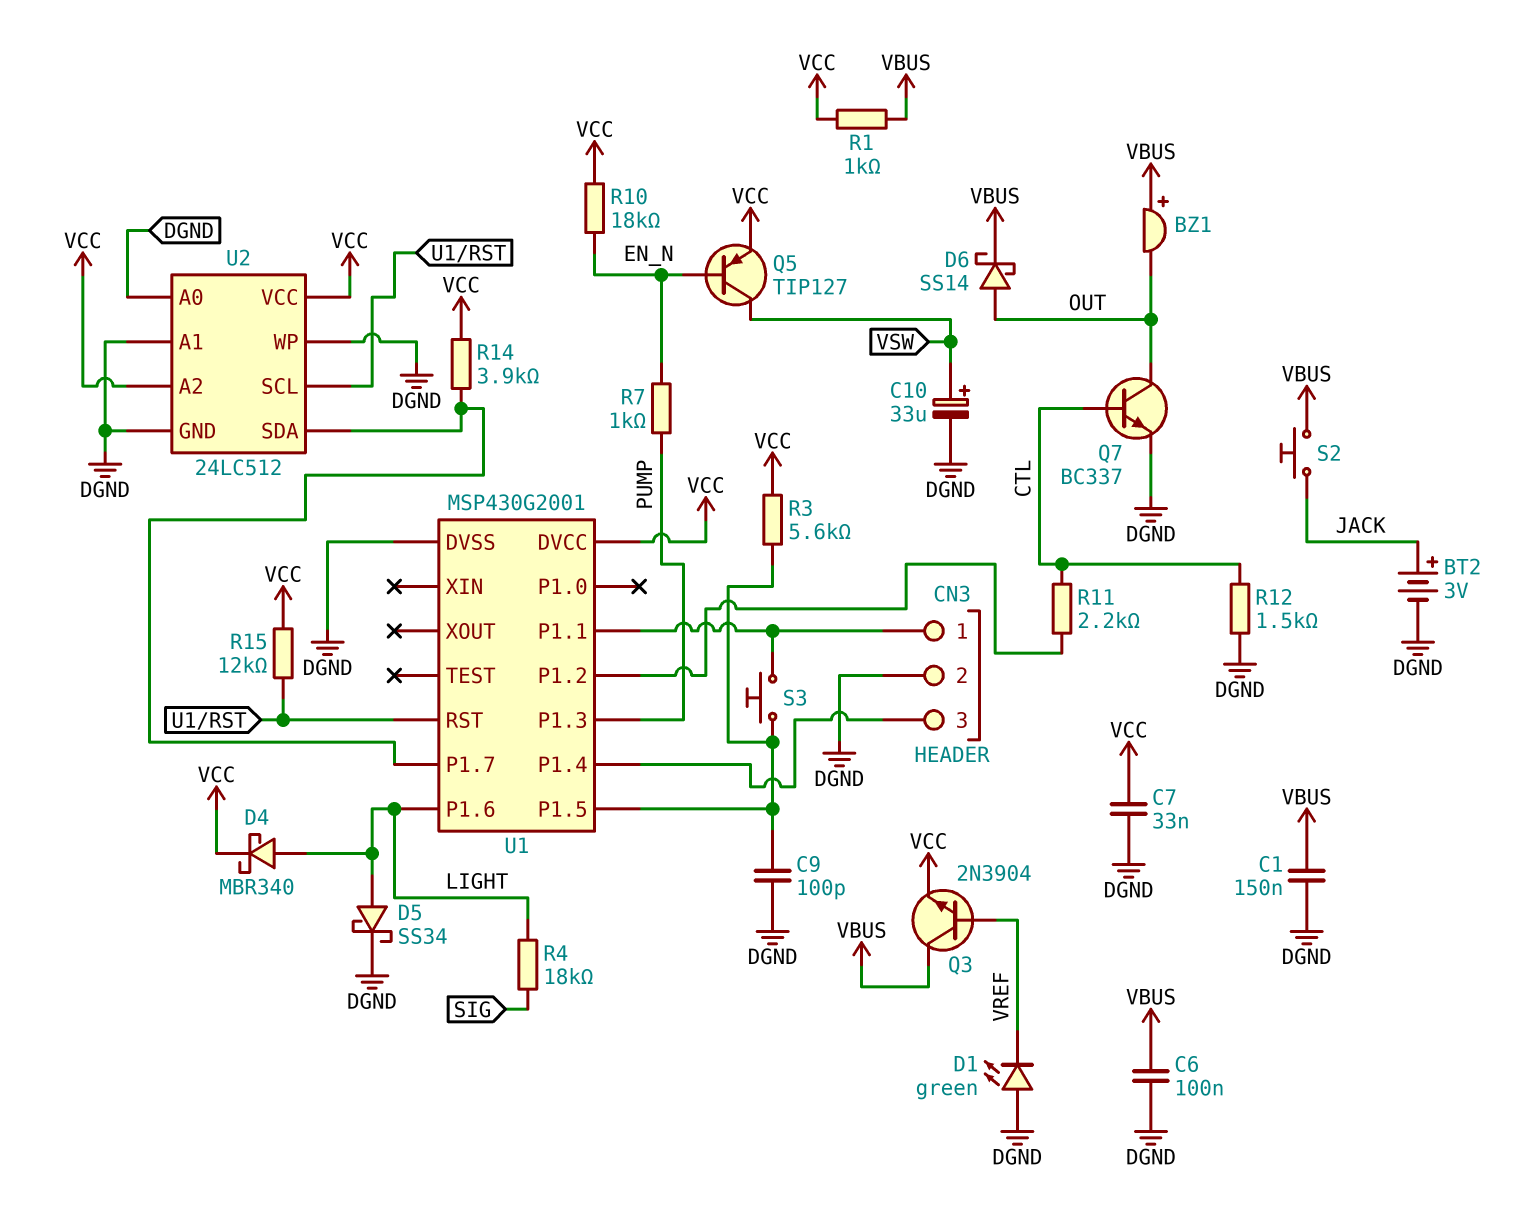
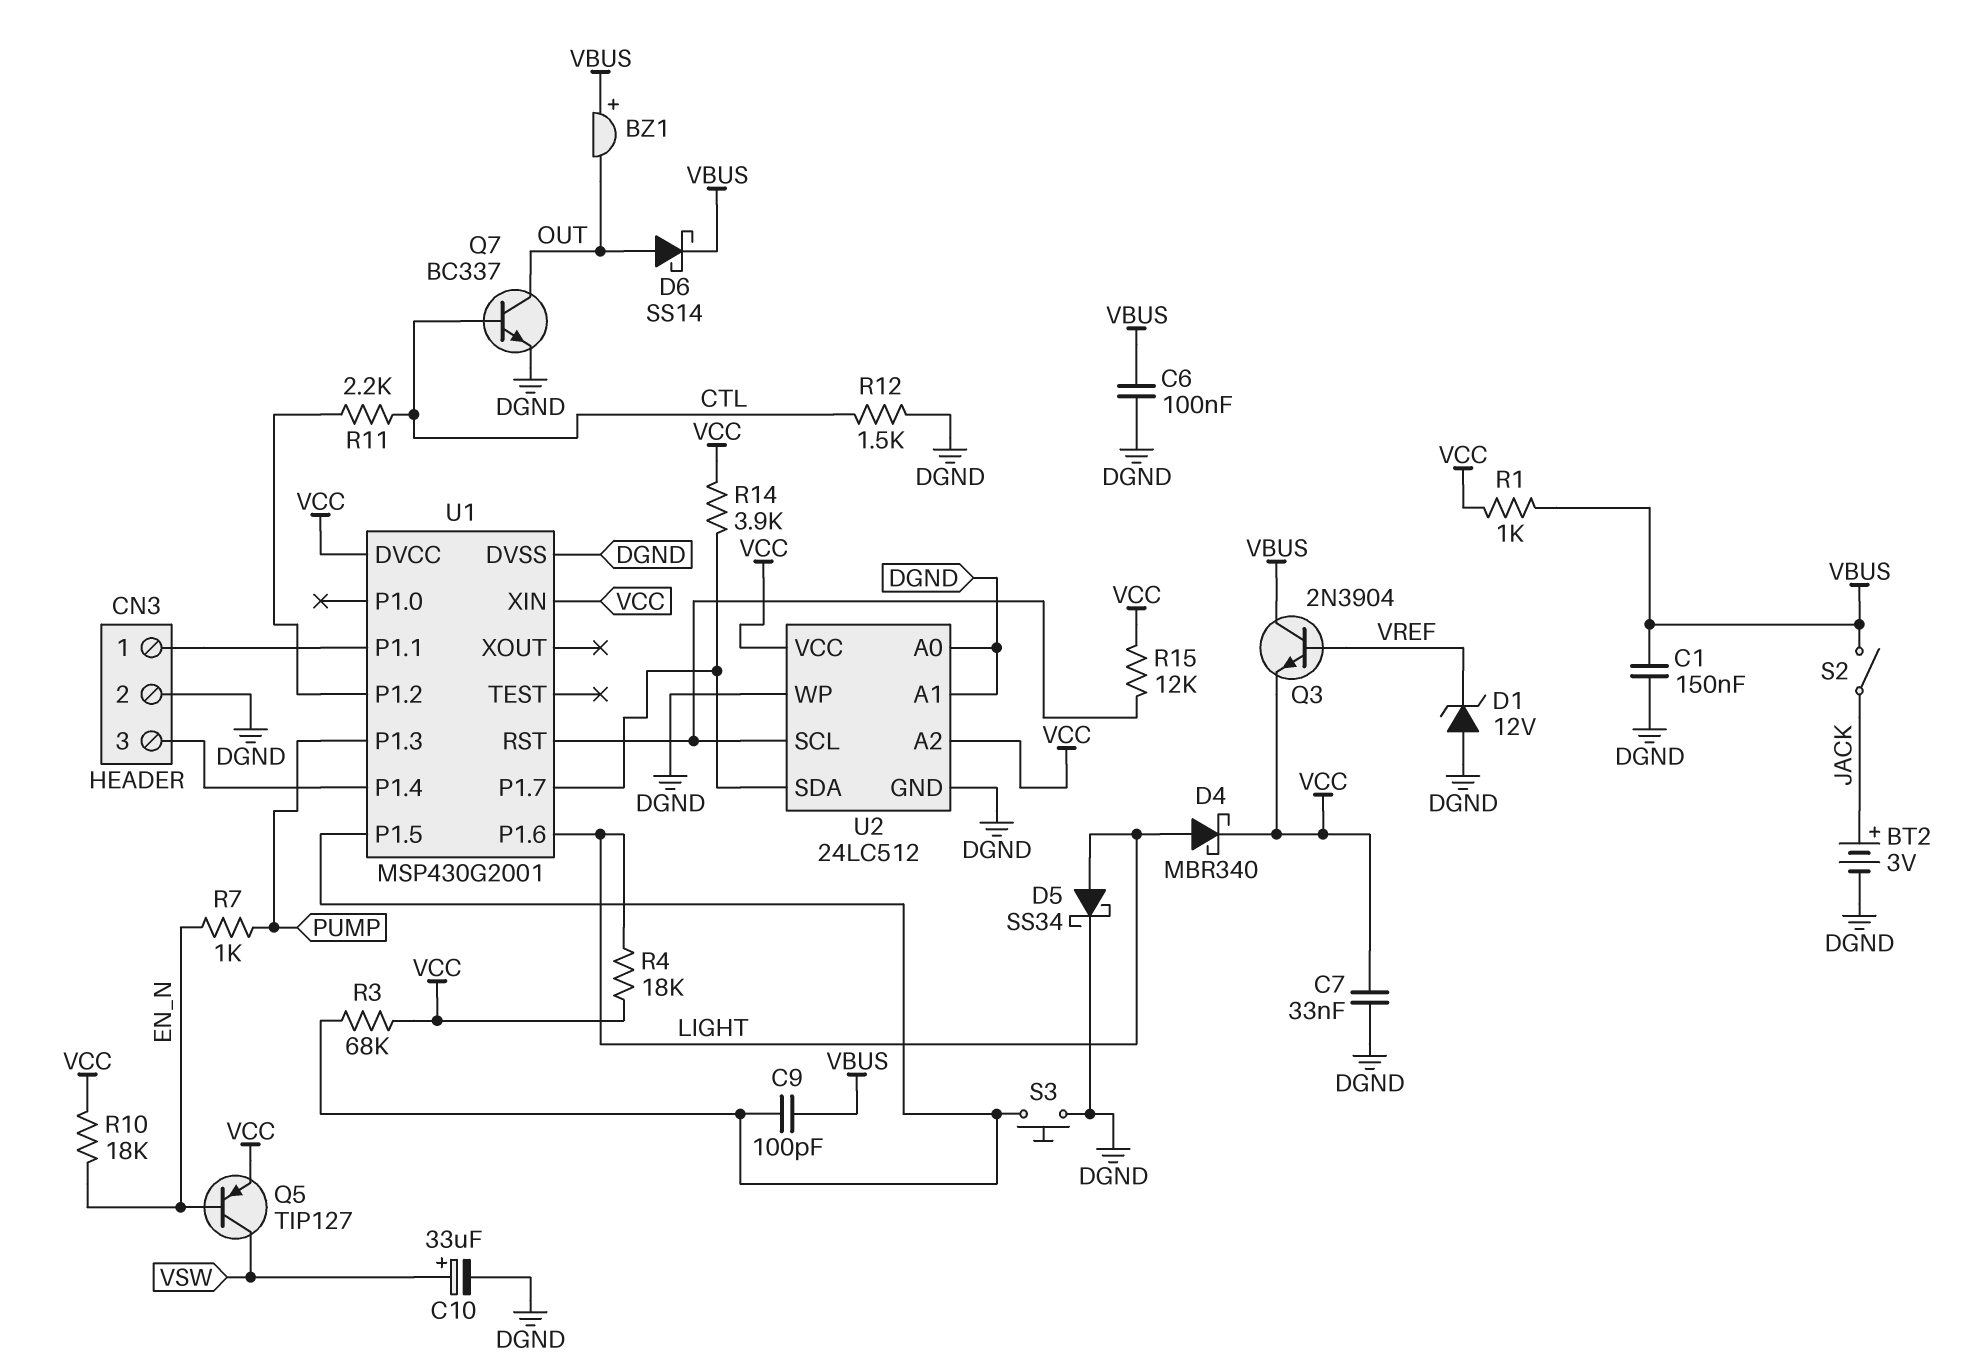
C9: 100pF (DGND, U1/P1.5) -> 100pF (U1/P1.5, VBUS)
D1: LED green (A DGND, K VREF) -> zener 12V (A DGND, K VREF)
R3: 5.6k (U1/P1.5, VCC) -> 68k (U1/P1.5, VCC)
R4: 18k (LIGHT, SIG) -> 18k (LIGHT, VCC)
S2: button (JACK, VBUS) -> switch (JACK, VBUS)
S3: button (CN3/1, U1/P1.5) -> button (DGND, U1/P1.5)
U1 pin XIN: none -> VCC

